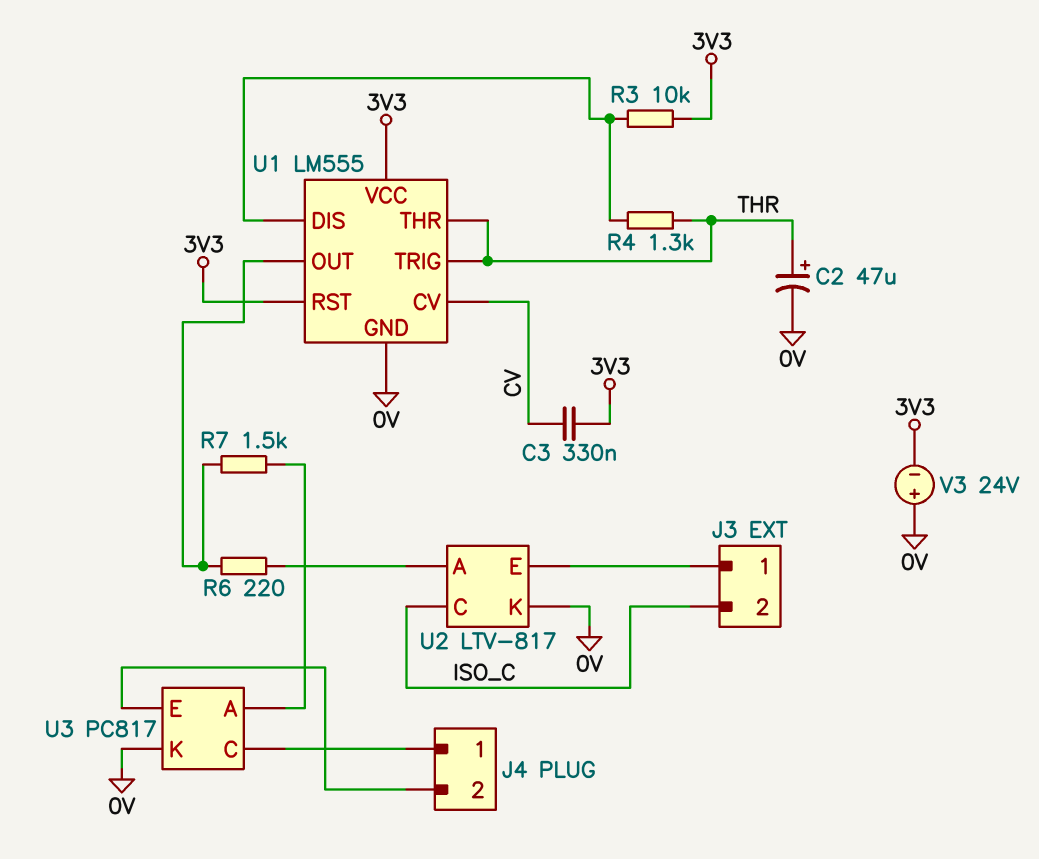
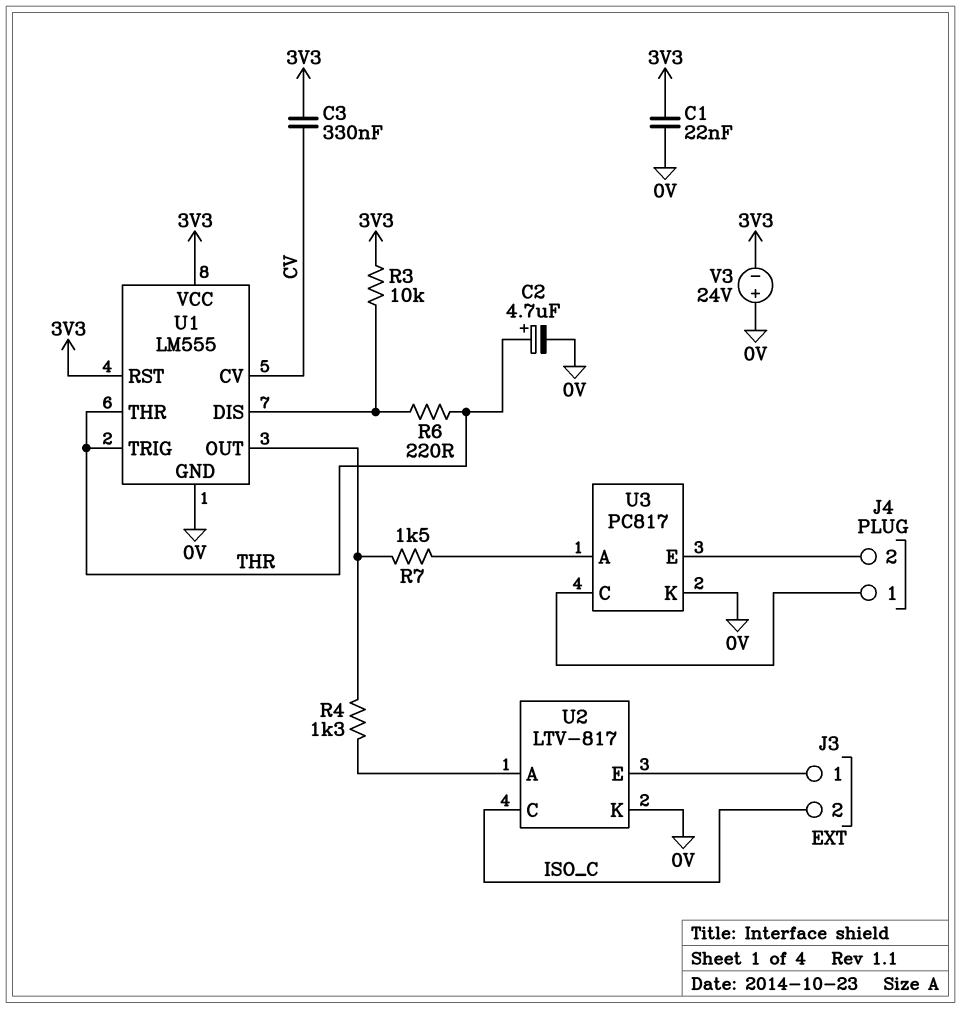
C1: none -> 22nF (0V, 3V3)
C2: 47uF (plus THR, minus 0V) -> 4.7uF (plus THR, minus 0V)
R4: 1.3k (THR, U1/DIS) -> 1.3k (U1/OUT, U2/A)
R6: 220 (U1/OUT, U2/A) -> 220 (THR, U1/DIS)

